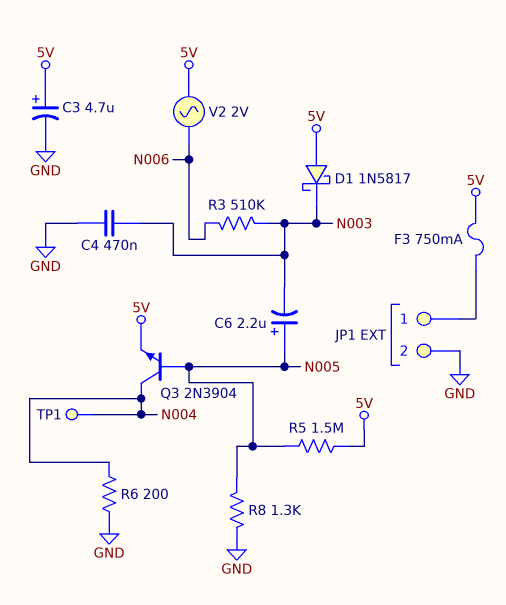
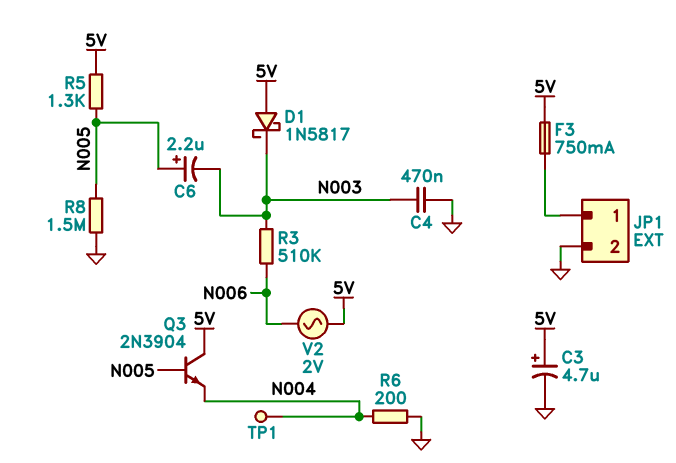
Q3: NPN 2N3904 (B N005, C N004, E 5V) -> NPN 2N3904 (B N005, C 5V, E N004)
R5: 1.5M (5V, N005) -> 1.3k (5V, N005)
R8: 1.3k (GND, N005) -> 1.5M (GND, N005)

